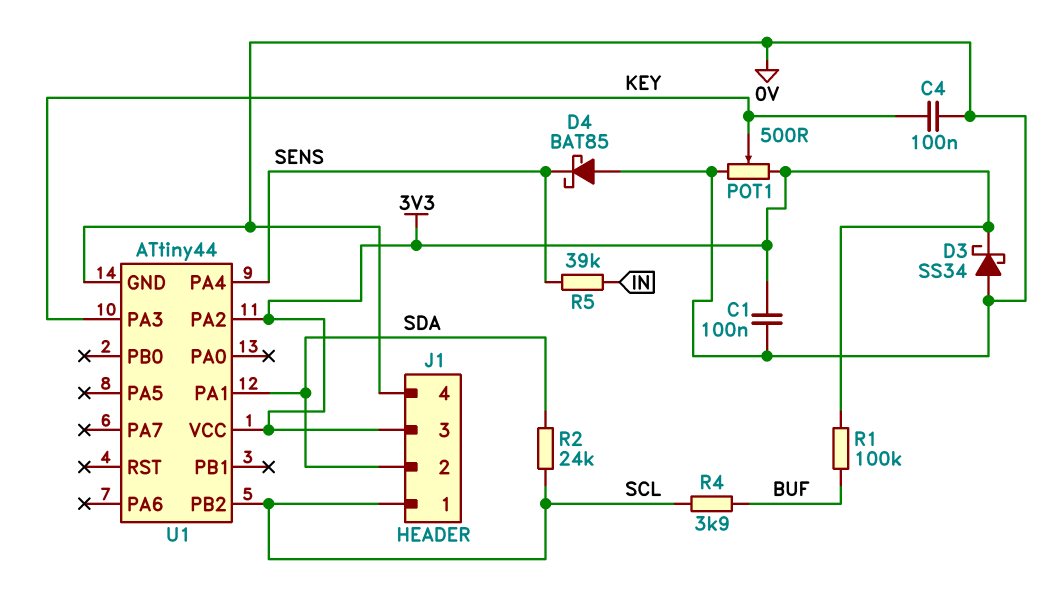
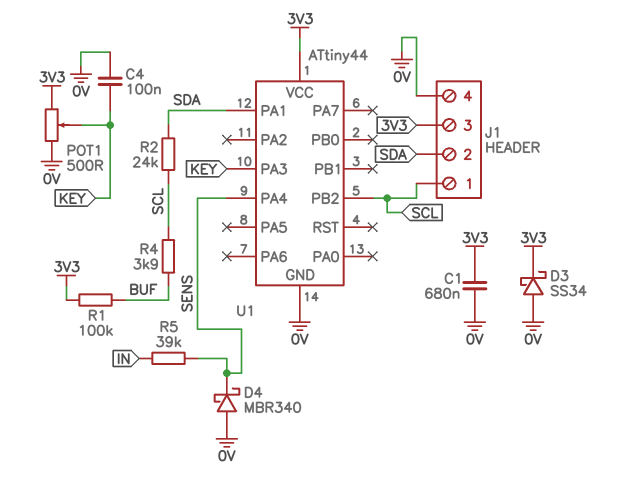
C1: 100nF (0V, 3V3) -> 680nF (0V, 3V3)
D4: schottky BAT85 (A 0V, K SENS) -> schottky MBR340 (A 0V, K SENS)
U1 pin PA2: 3V3 -> none

